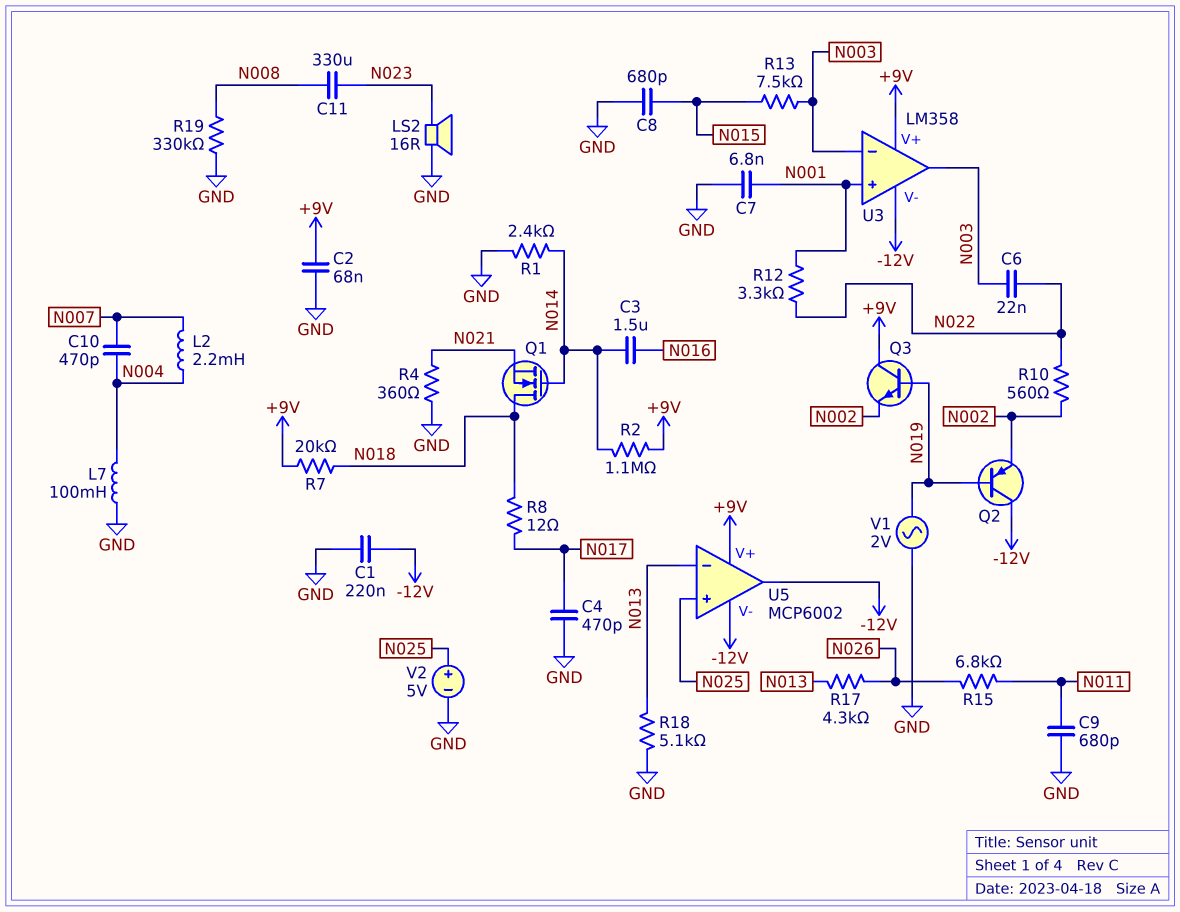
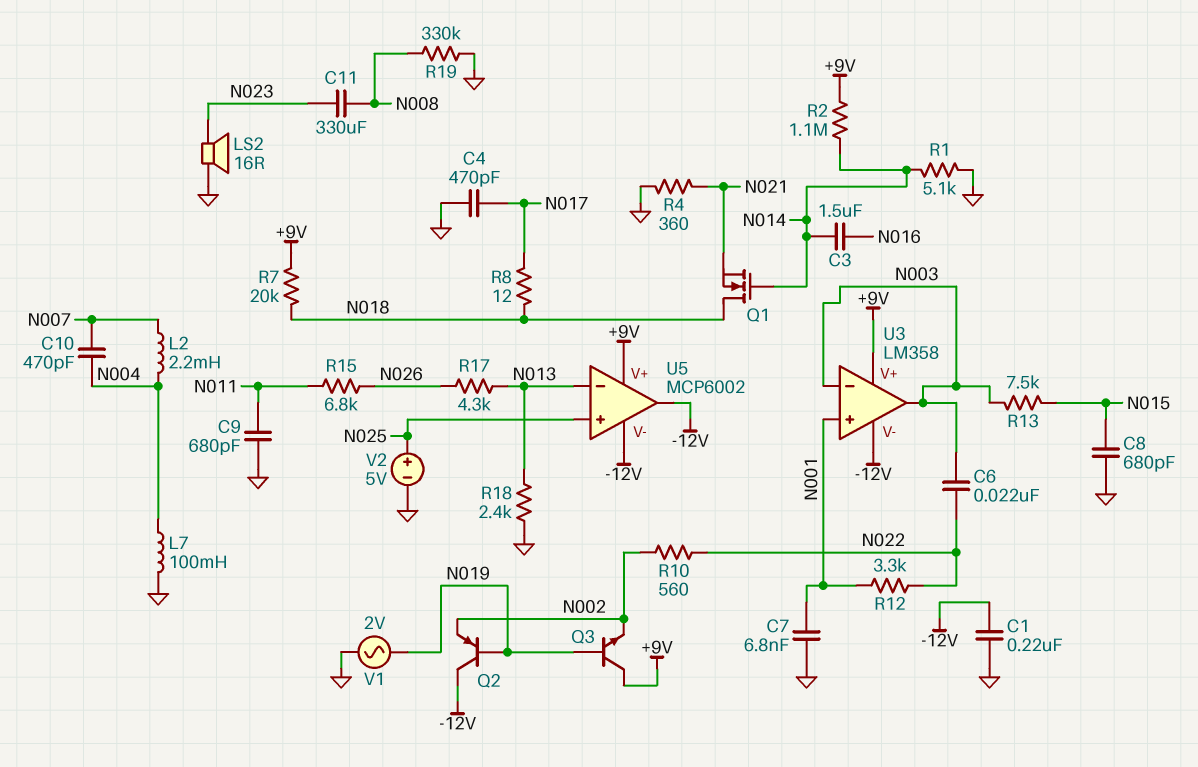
C2: 68nF (+9V, GND) -> none
R1: 2.4k (GND, N014) -> 5.1k (GND, N014)
R18: 5.1k (GND, N013) -> 2.4k (GND, N013)

